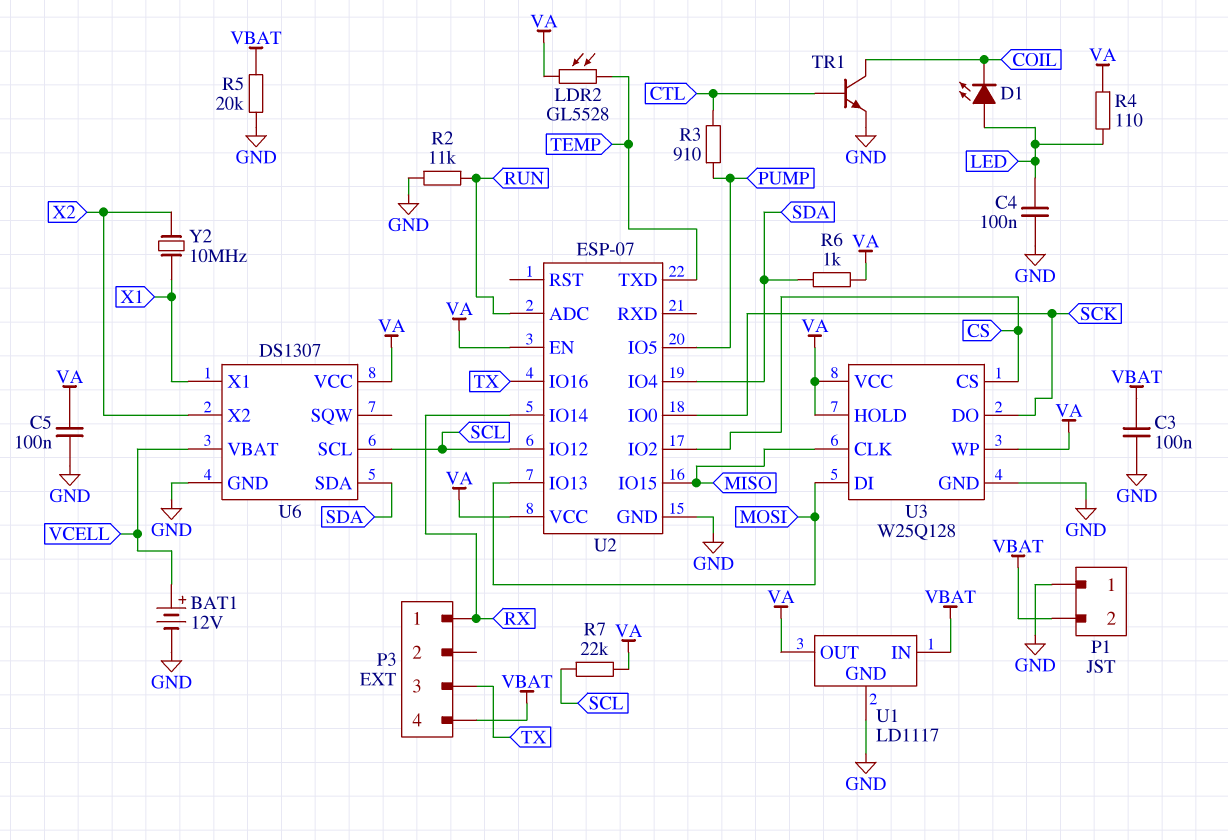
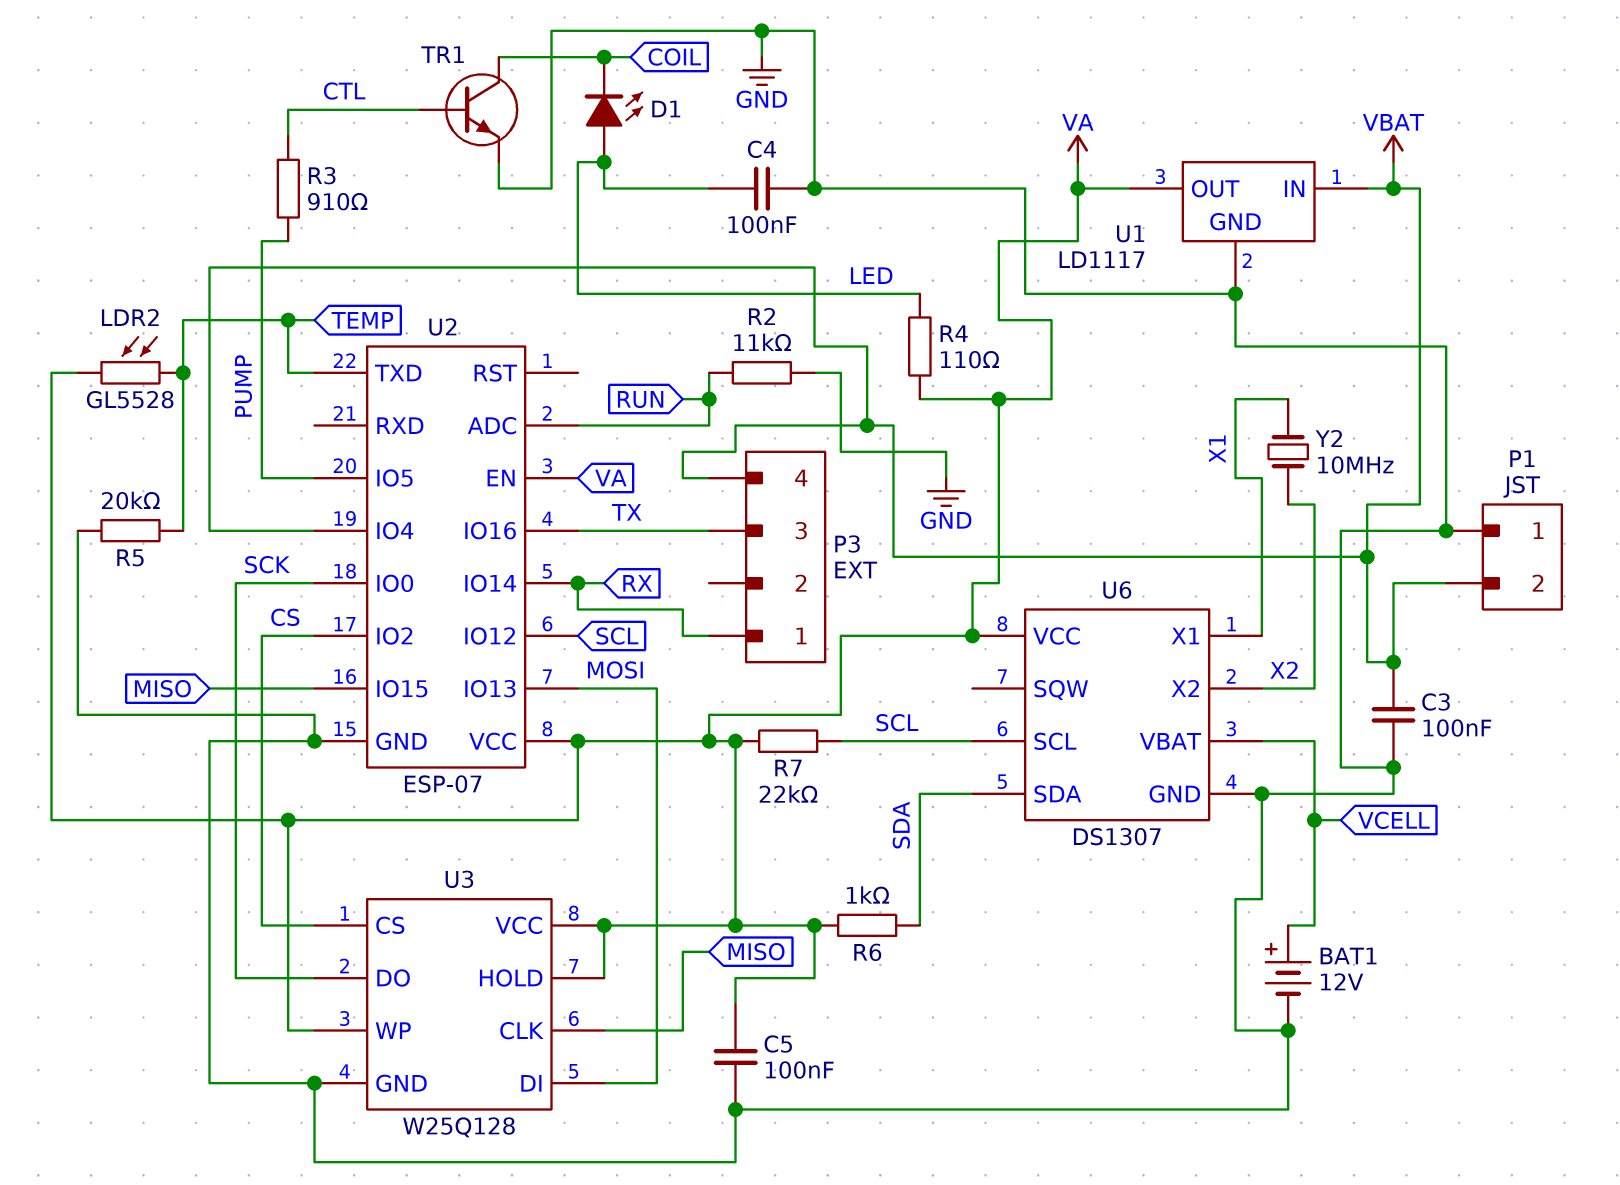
R5: 20k (GND, VBAT) -> 20k (GND, TEMP)
U2 pin IO4: SDA -> VBAT

